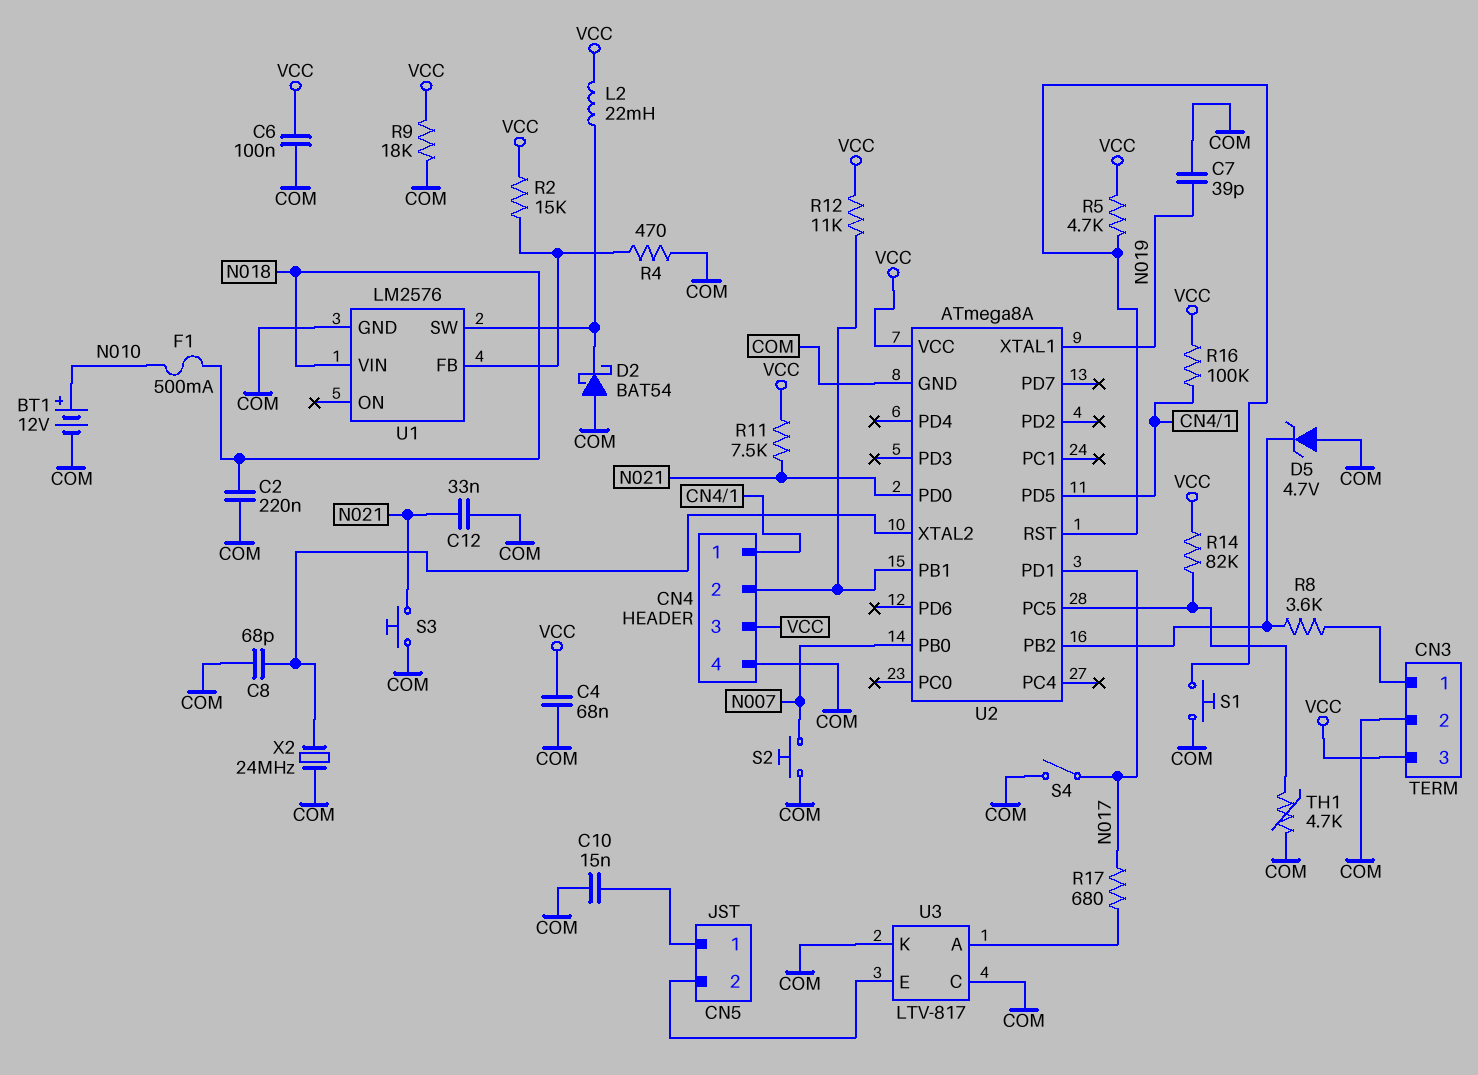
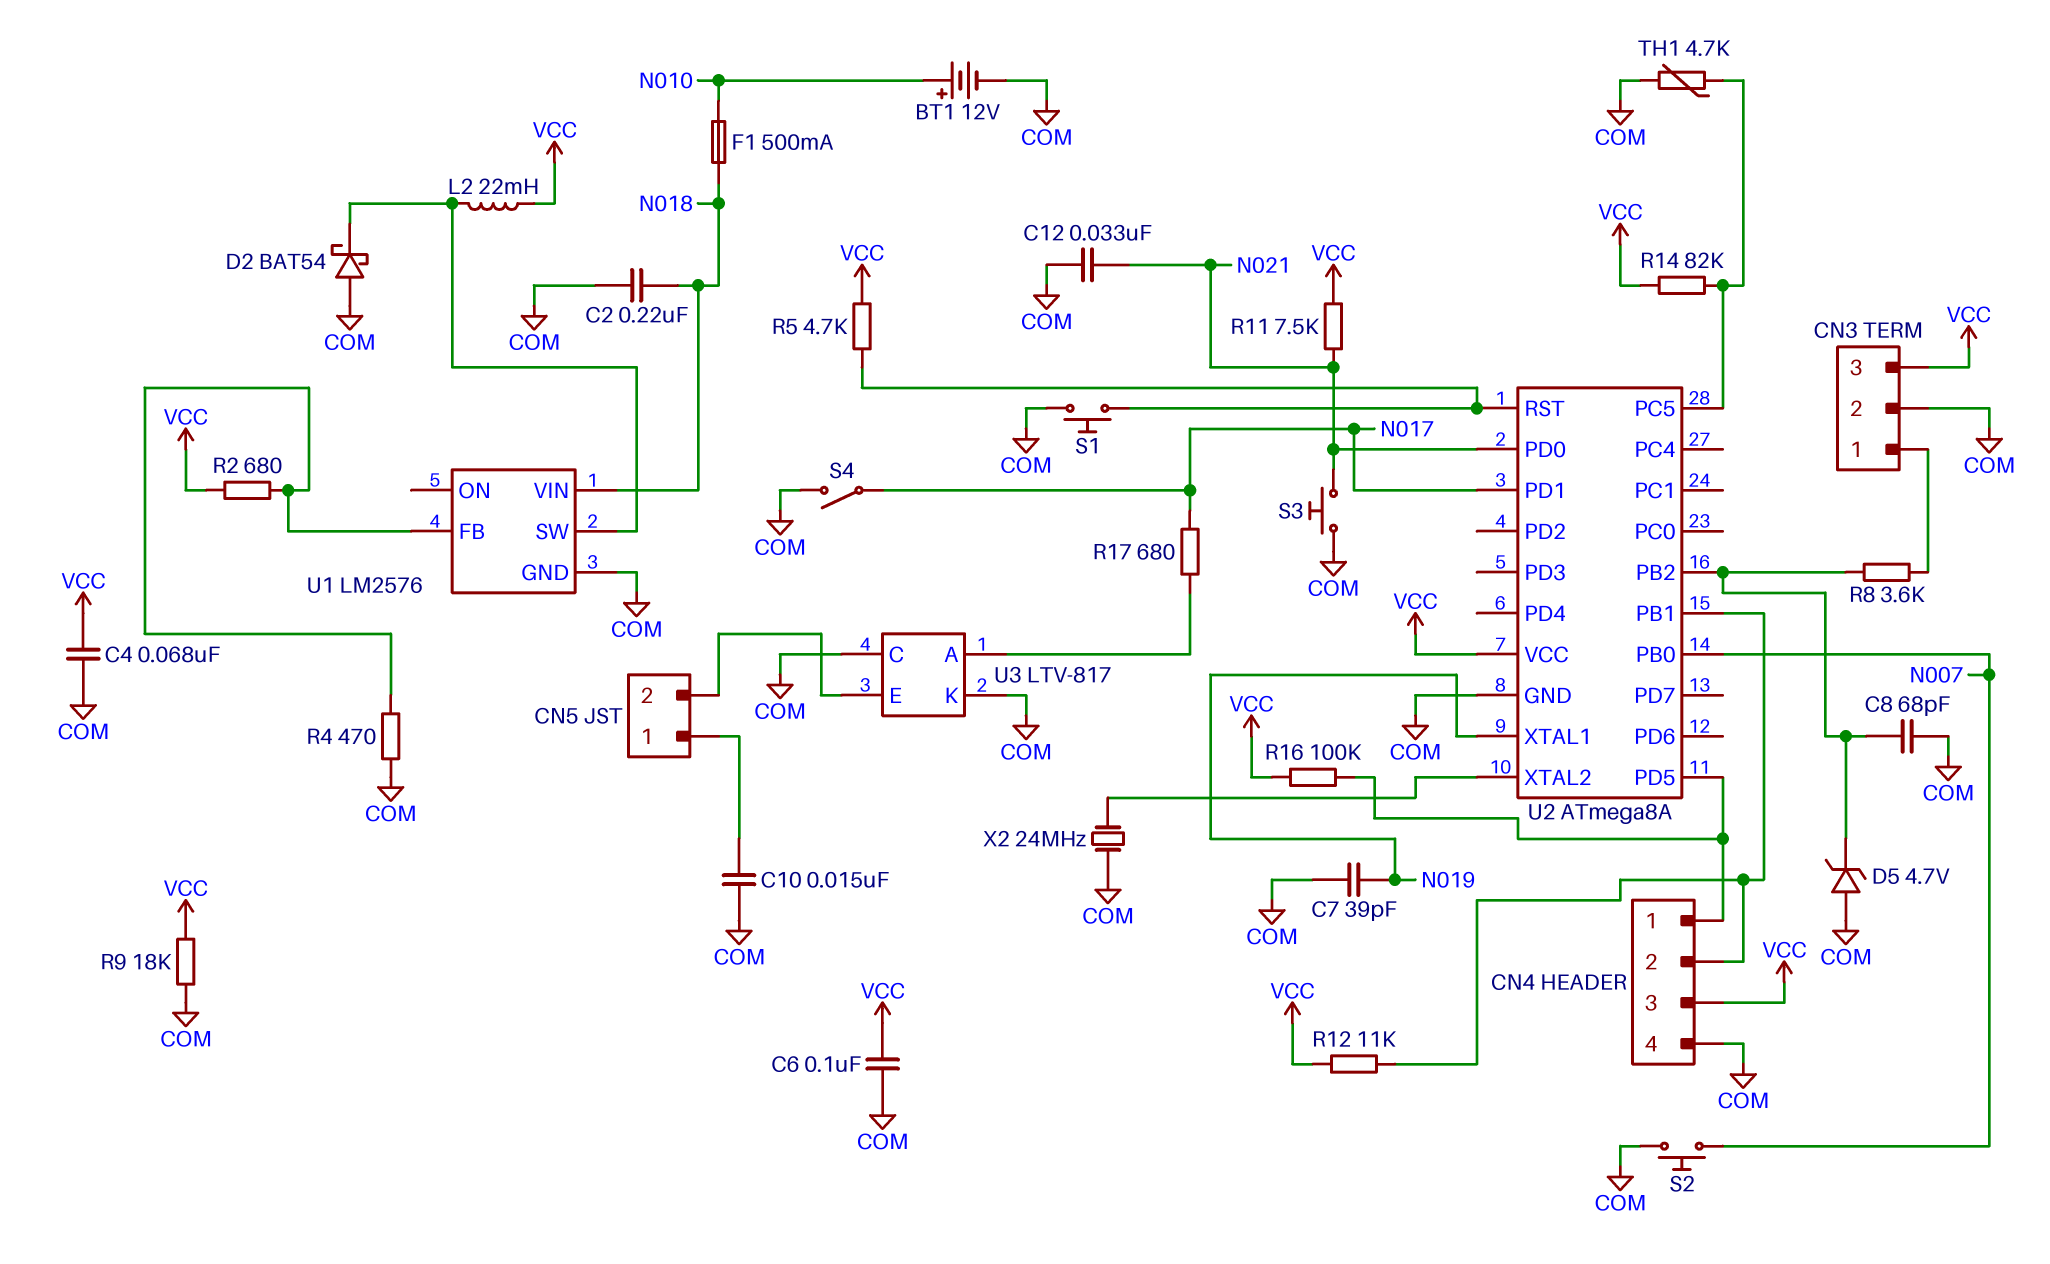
C8: 68pF (COM, U2/XTAL2) -> 68pF (COM, U2/PB2)
R2: 15k (U1/FB, VCC) -> 680 (U1/FB, VCC)

